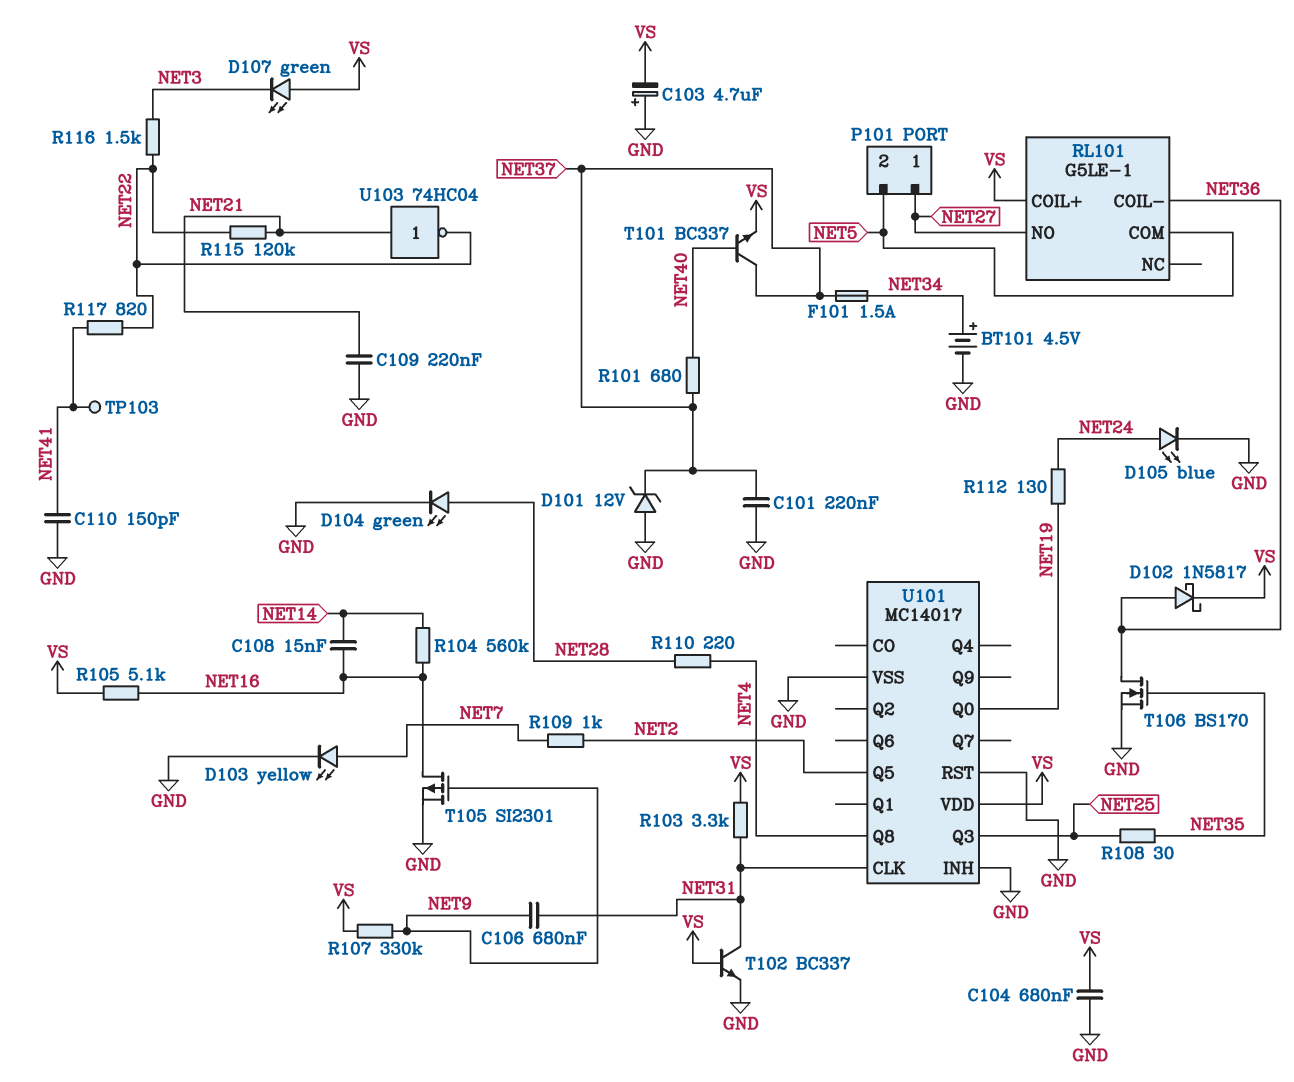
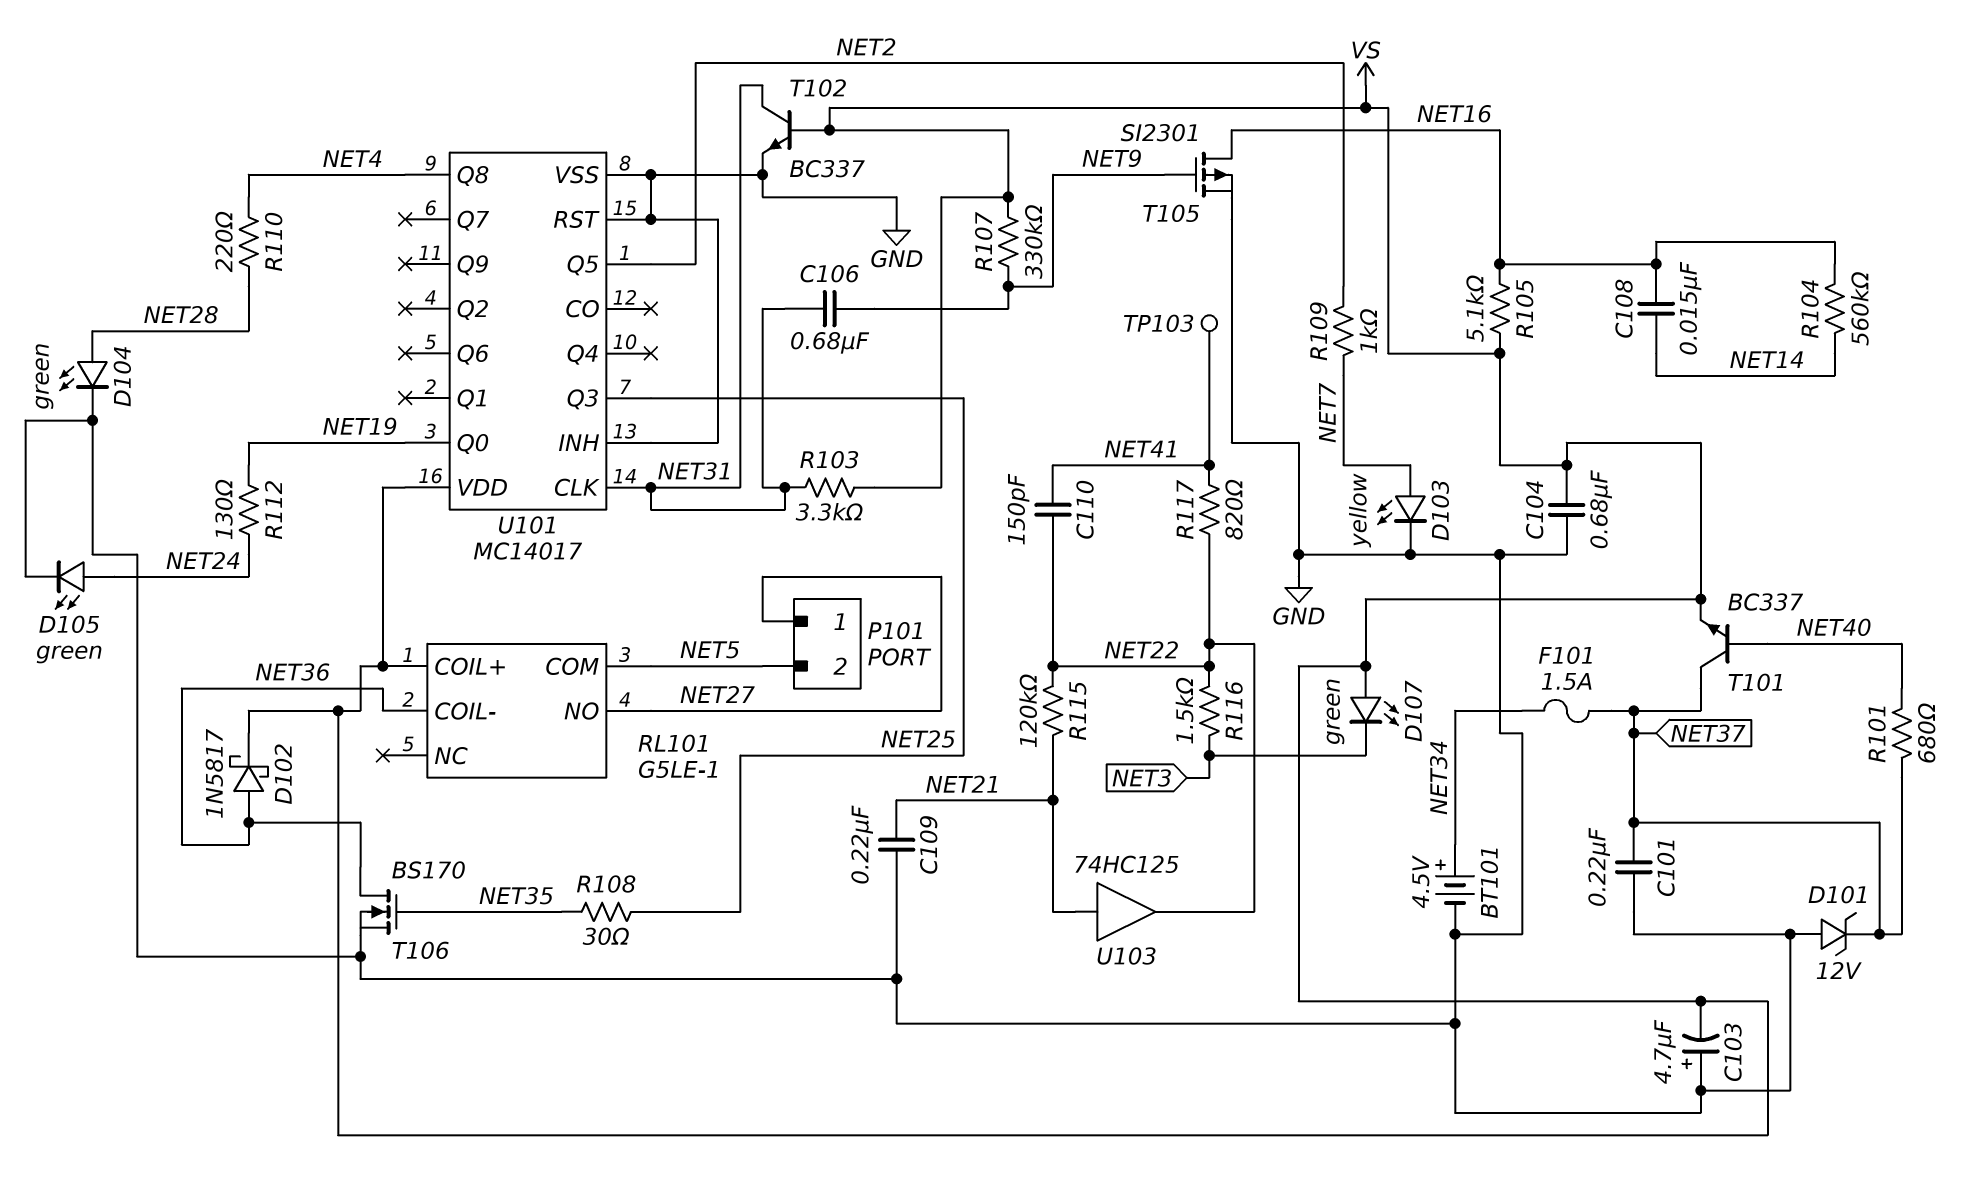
C110: 150pF (GND, NET41) -> 150pF (NET22, NET41)
D105: LED blue (A NET24, K GND) -> LED green (A NET24, K GND)
U103: NOT 74HC04 (in NET21, out NET22) -> buffer 74HC125 (in NET21, out NET22)

